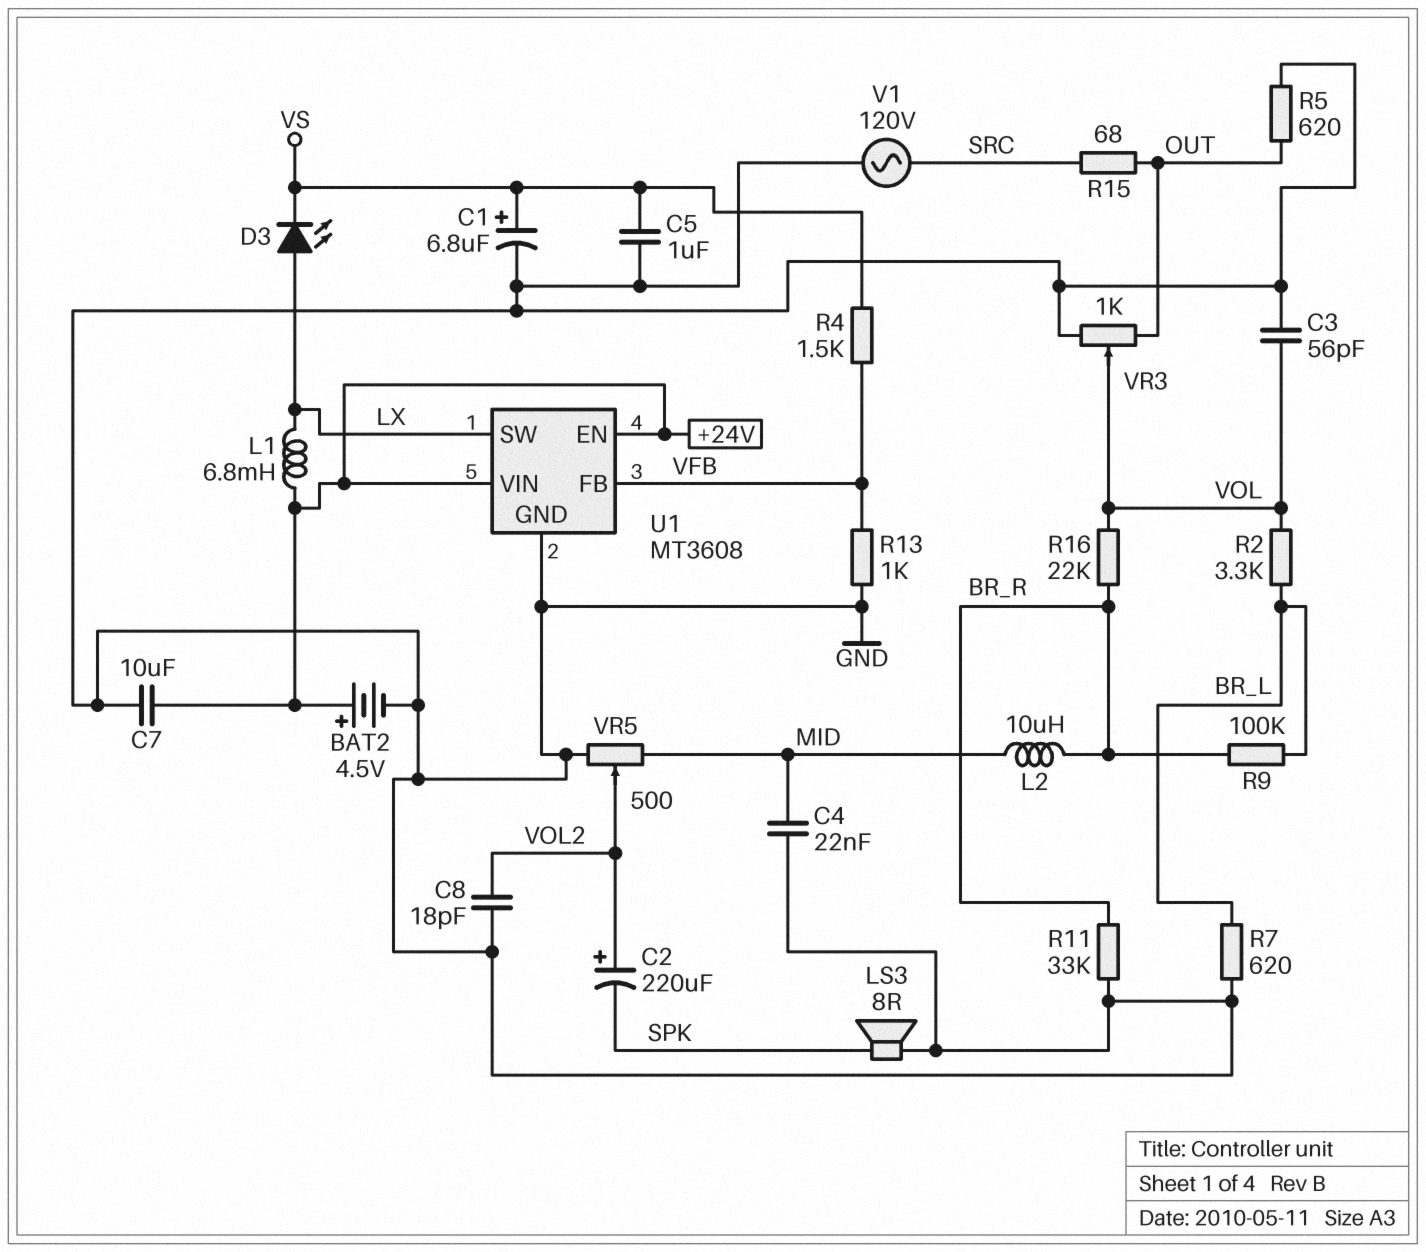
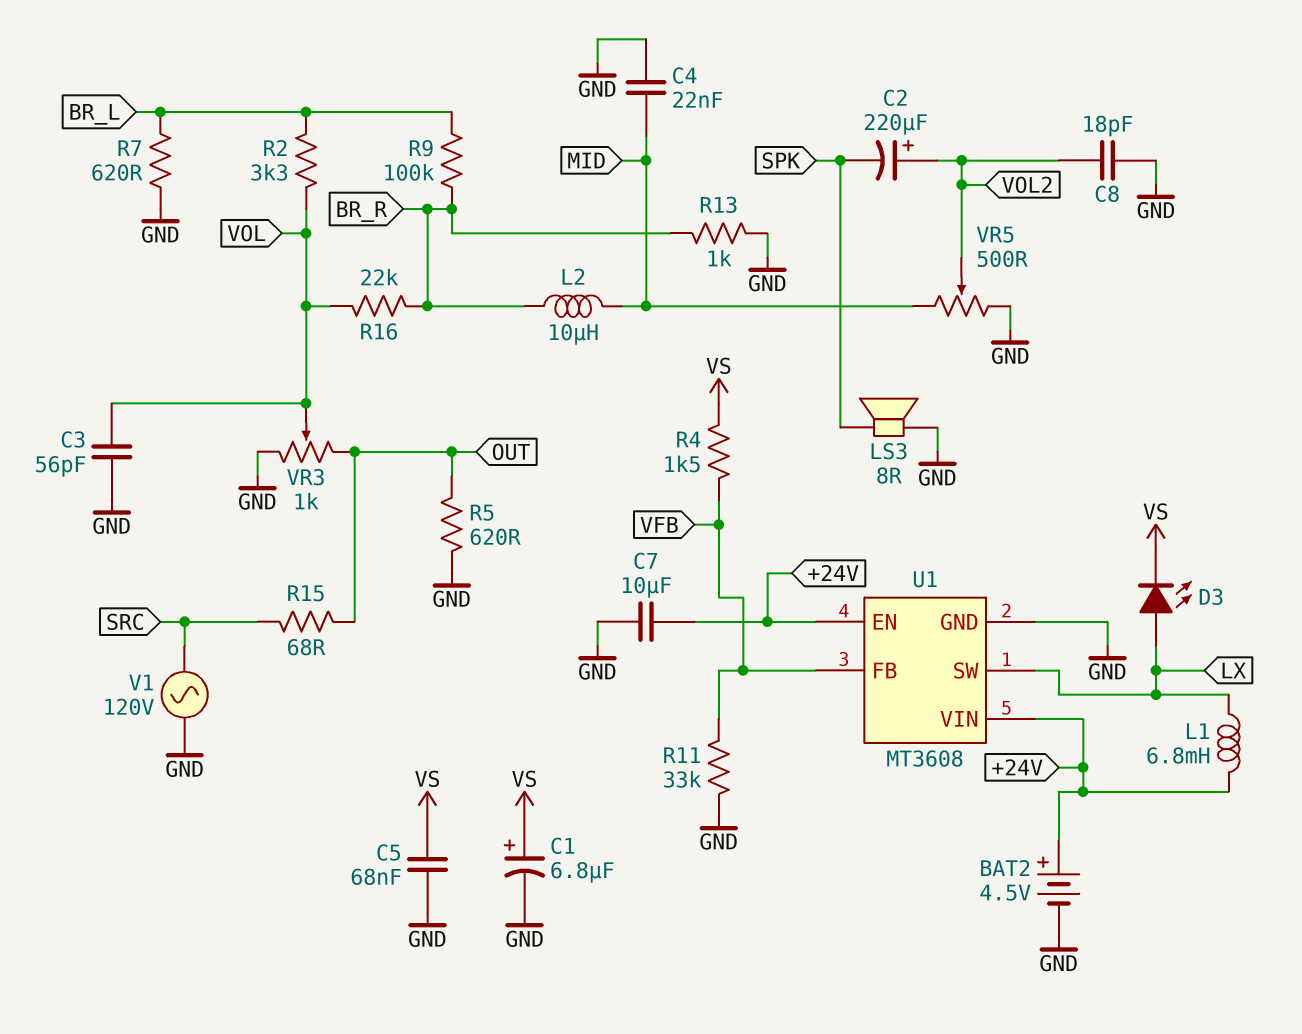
C5: 1uF (GND, VS) -> 68nF (GND, VS)
R11: 33k (BR_R, GND) -> 33k (GND, VFB)
R13: 1k (GND, VFB) -> 1k (BR_R, GND)

